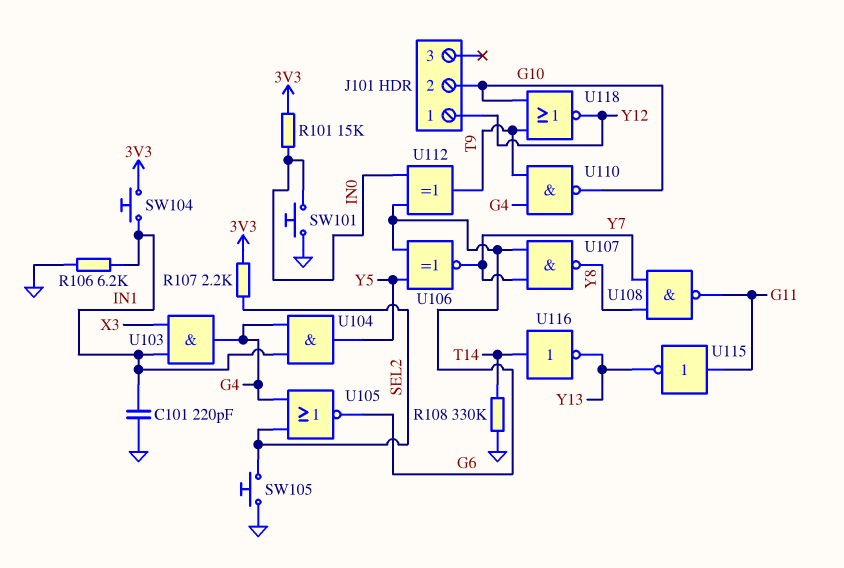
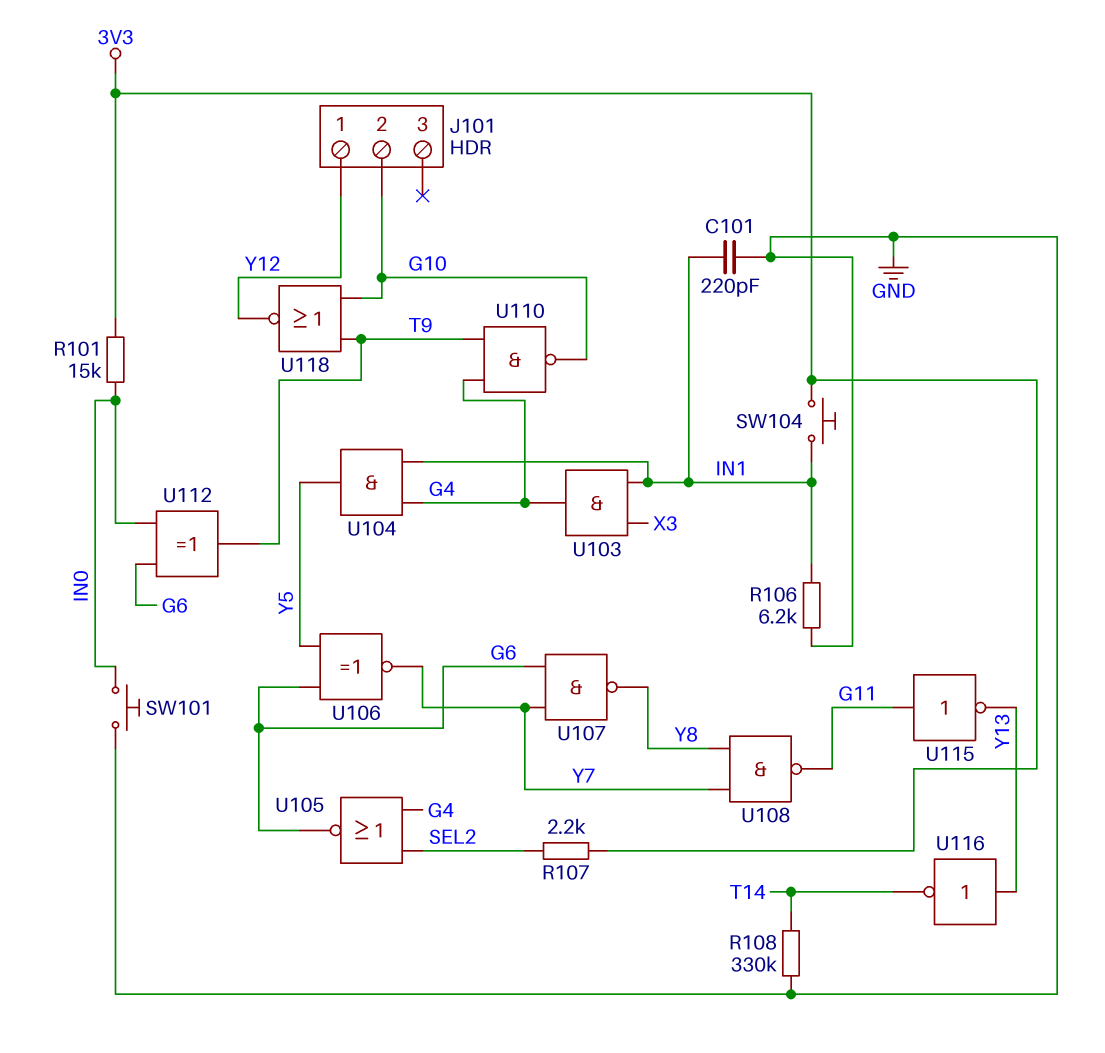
SW105: button (GND, SEL2) -> none
U116: NOT (in T14, out Y13) -> NOT (in Y13, out T14)

